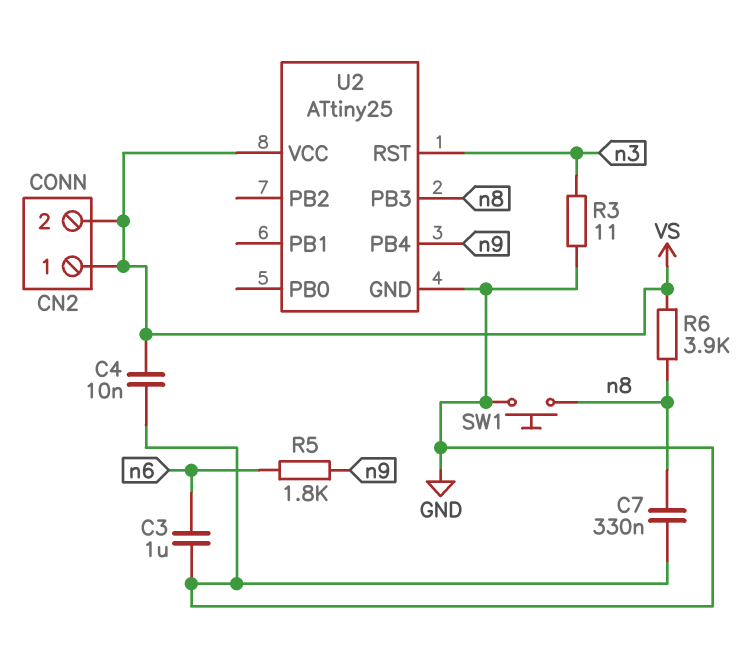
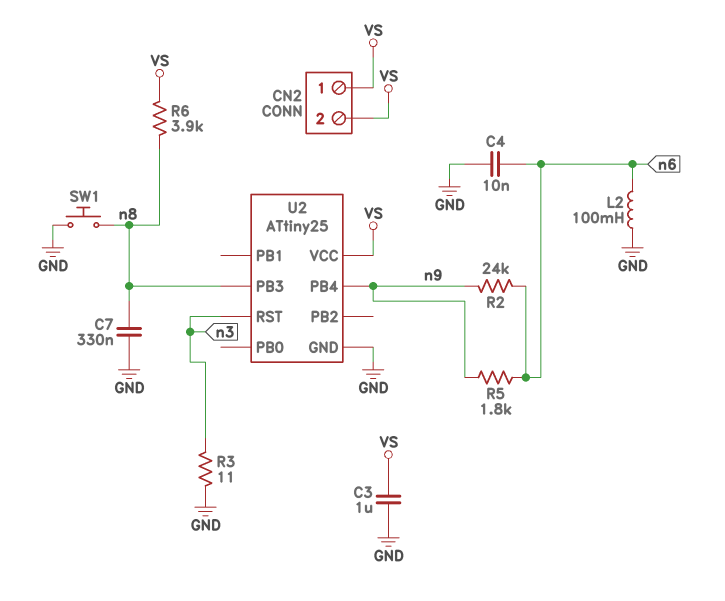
C3: 1uF (GND, n6) -> 1uF (GND, VS)
C4: 10nF (GND, VS) -> 10nF (GND, n6)
L2: none -> 100mH (GND, n6)
R2: none -> 24k (n6, n9)

